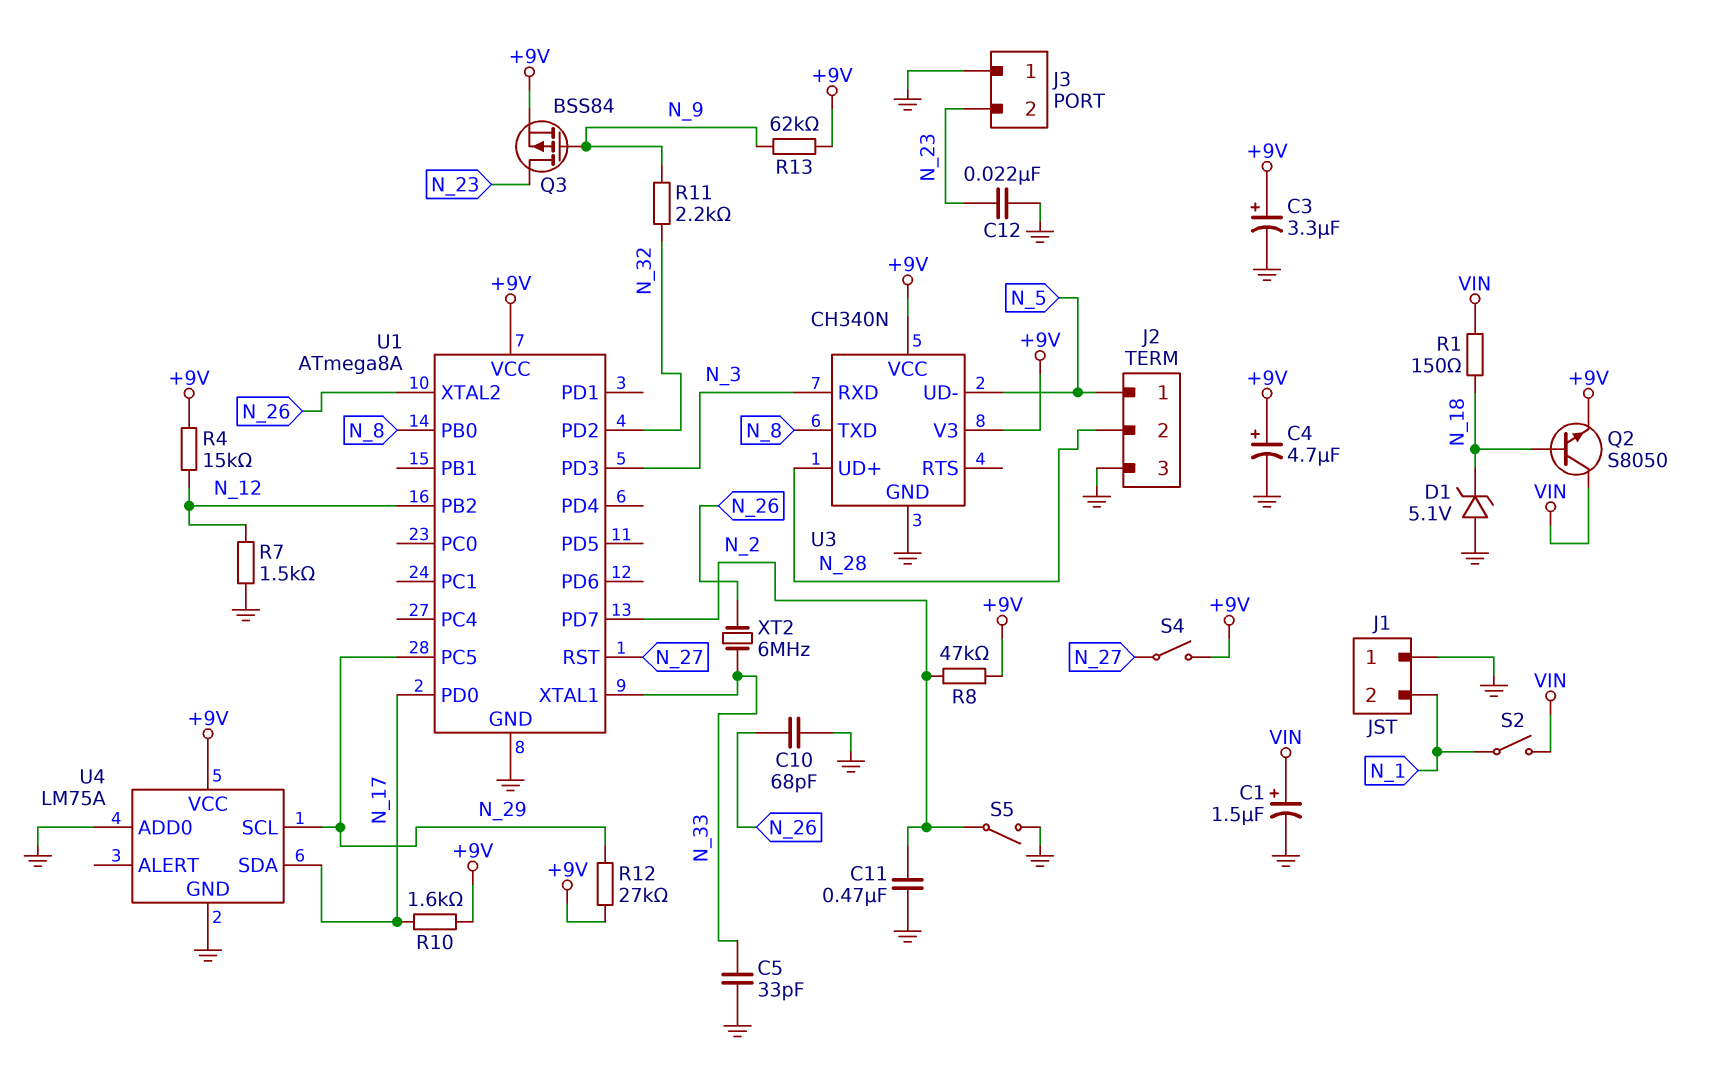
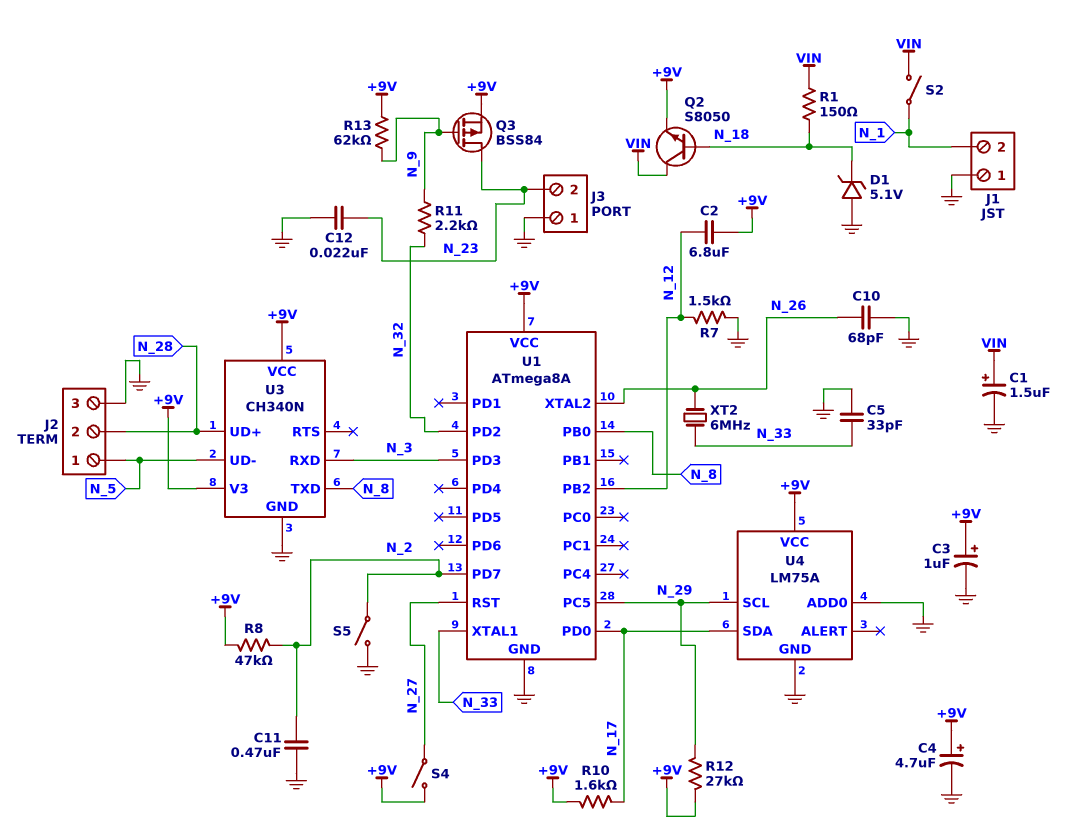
C2: none -> 6.8uF (+9V, N_12)
C3: 3.3uF (plus +9V, minus GND) -> 1uF (plus +9V, minus GND)
R4: 15k (+9V, N_12) -> none

